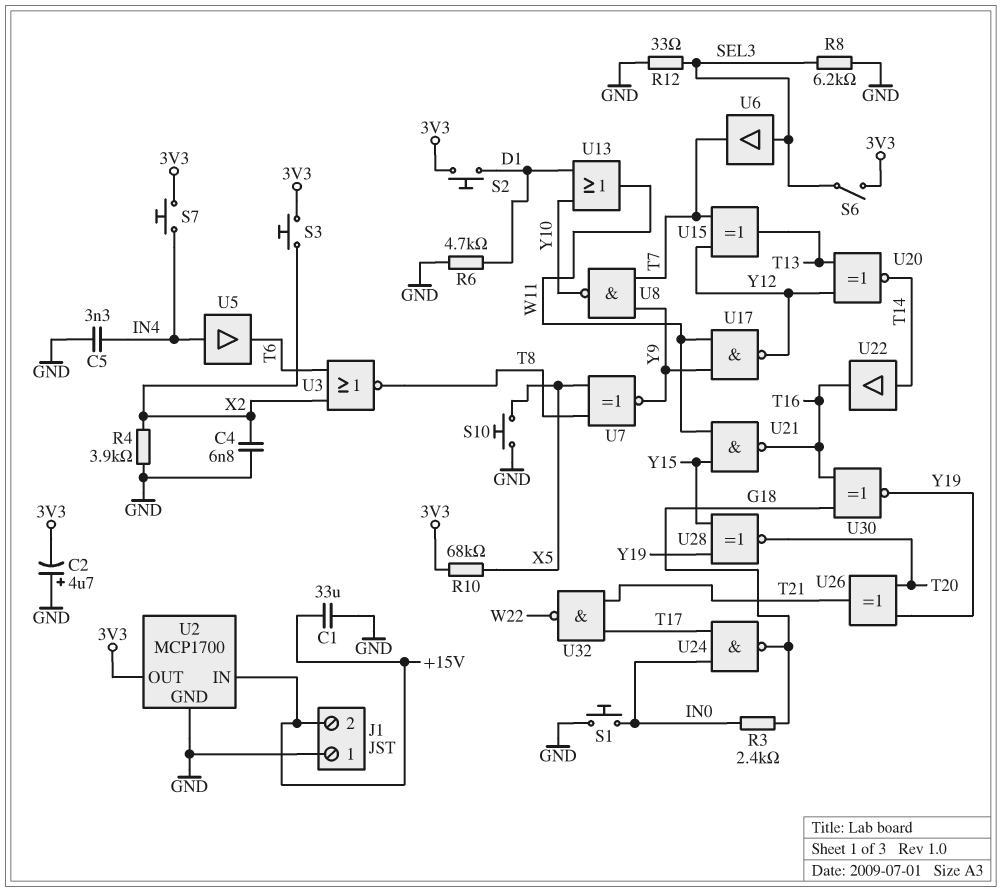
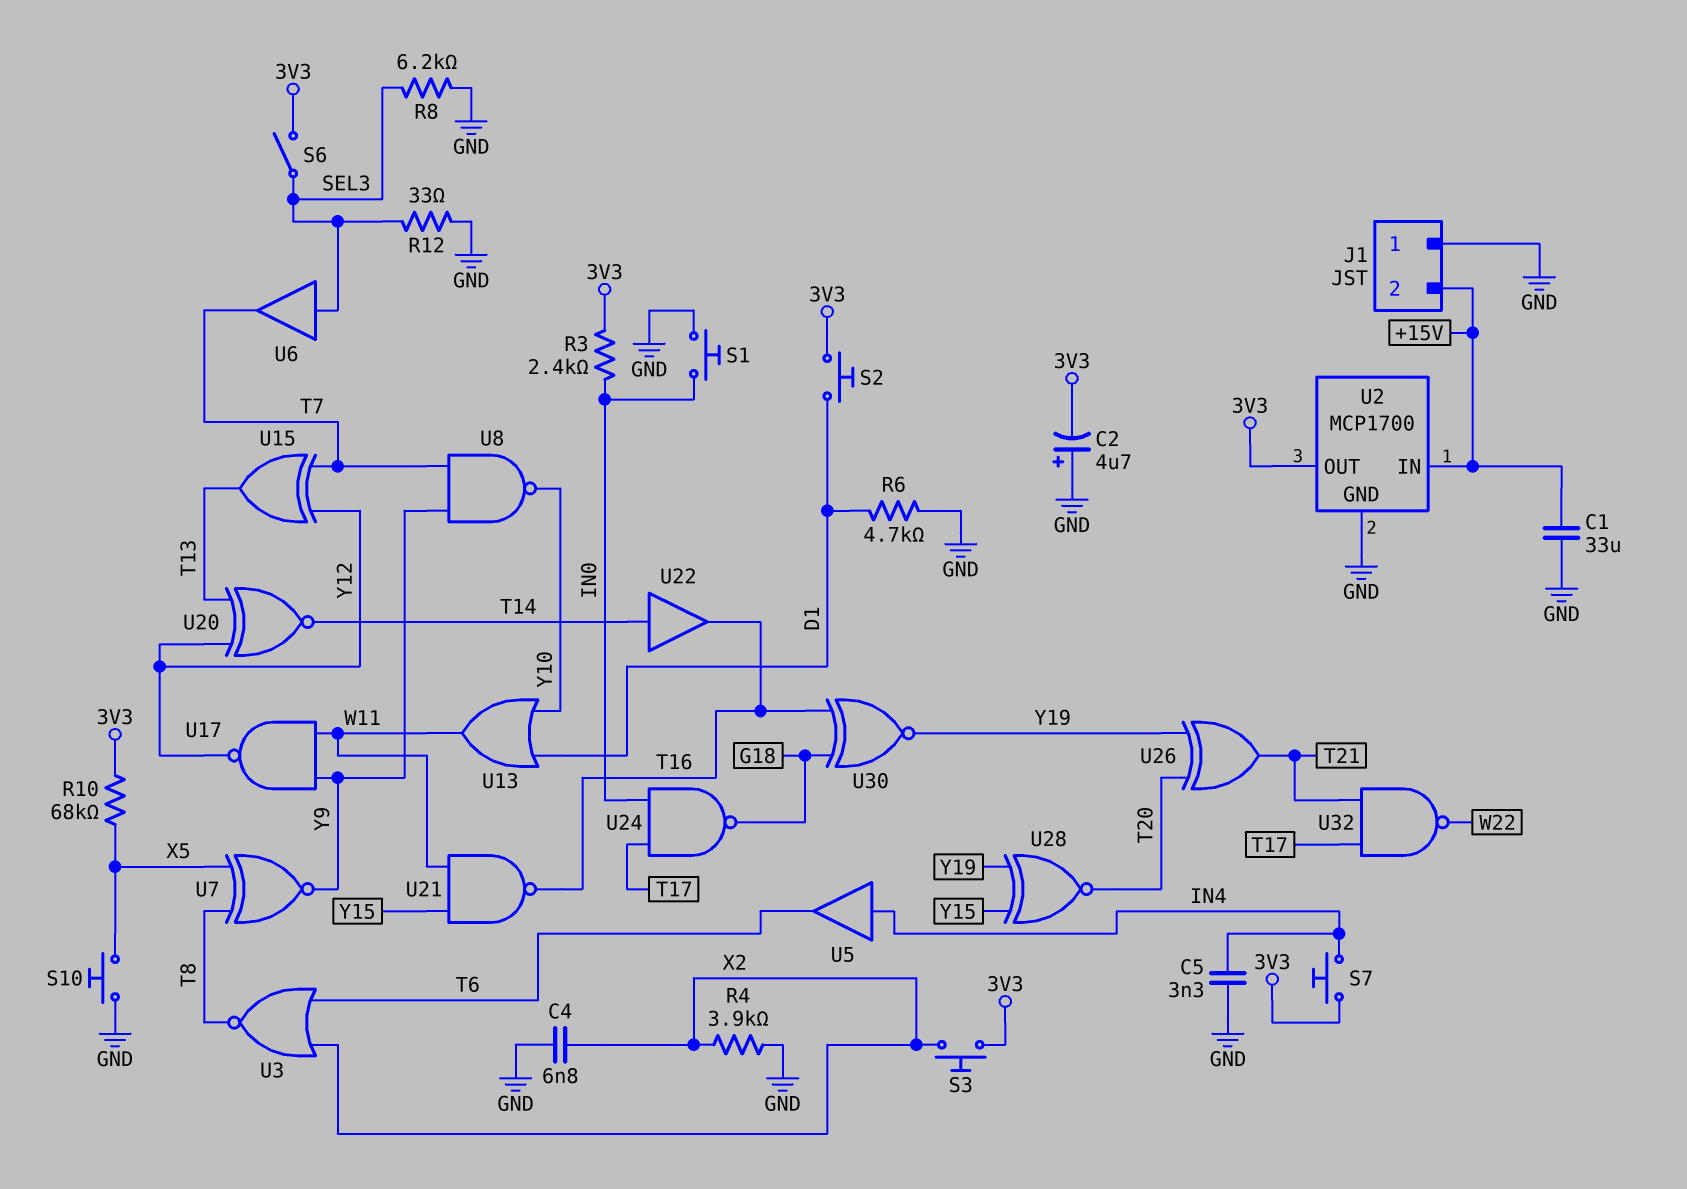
R3: 2.4k (G18, IN0) -> 2.4k (3V3, IN0)

